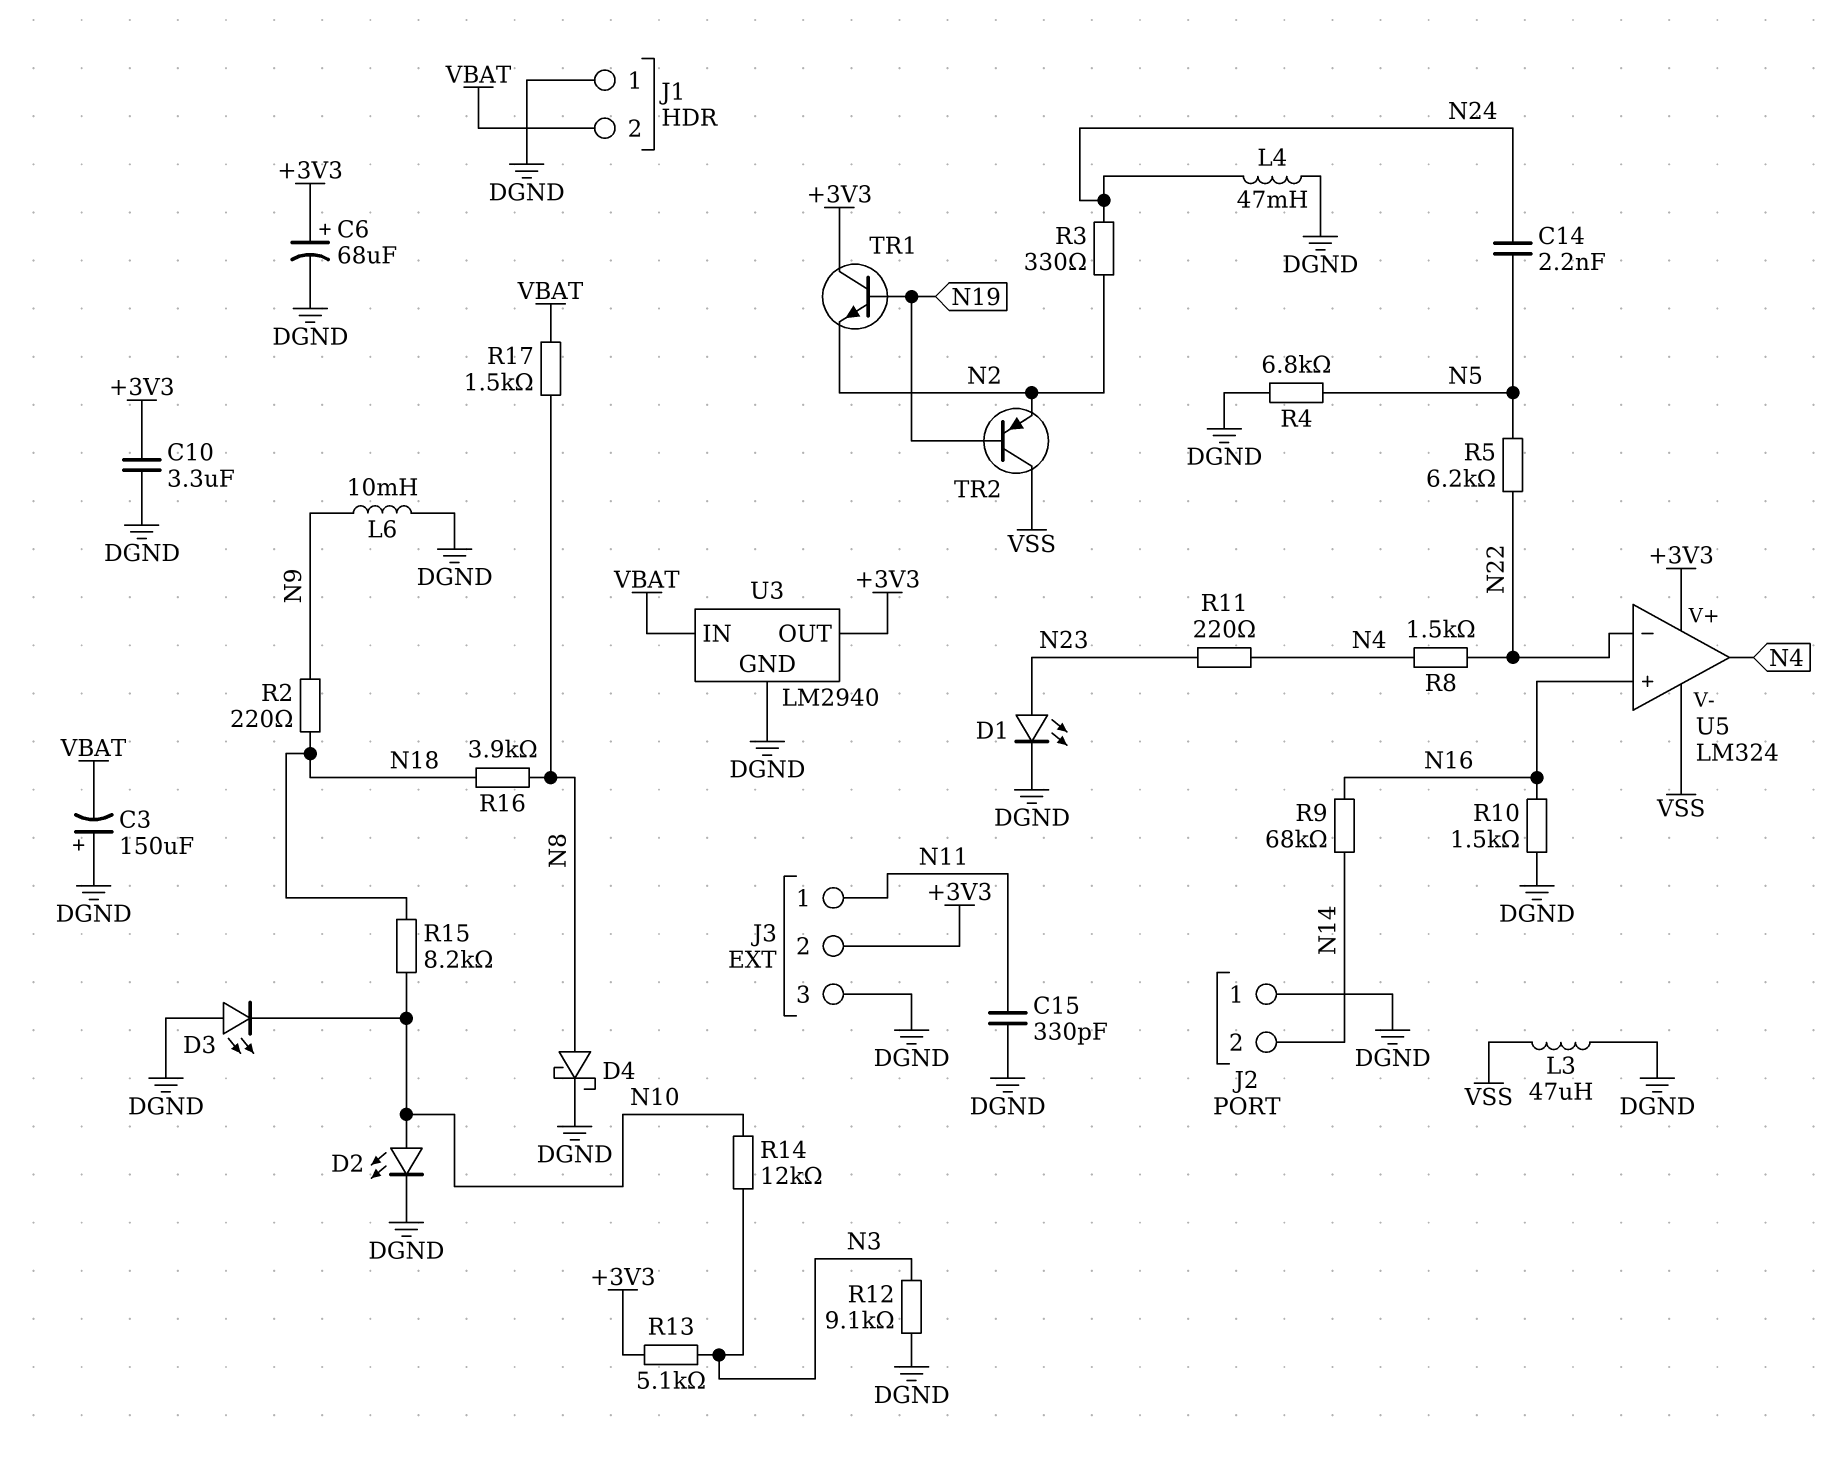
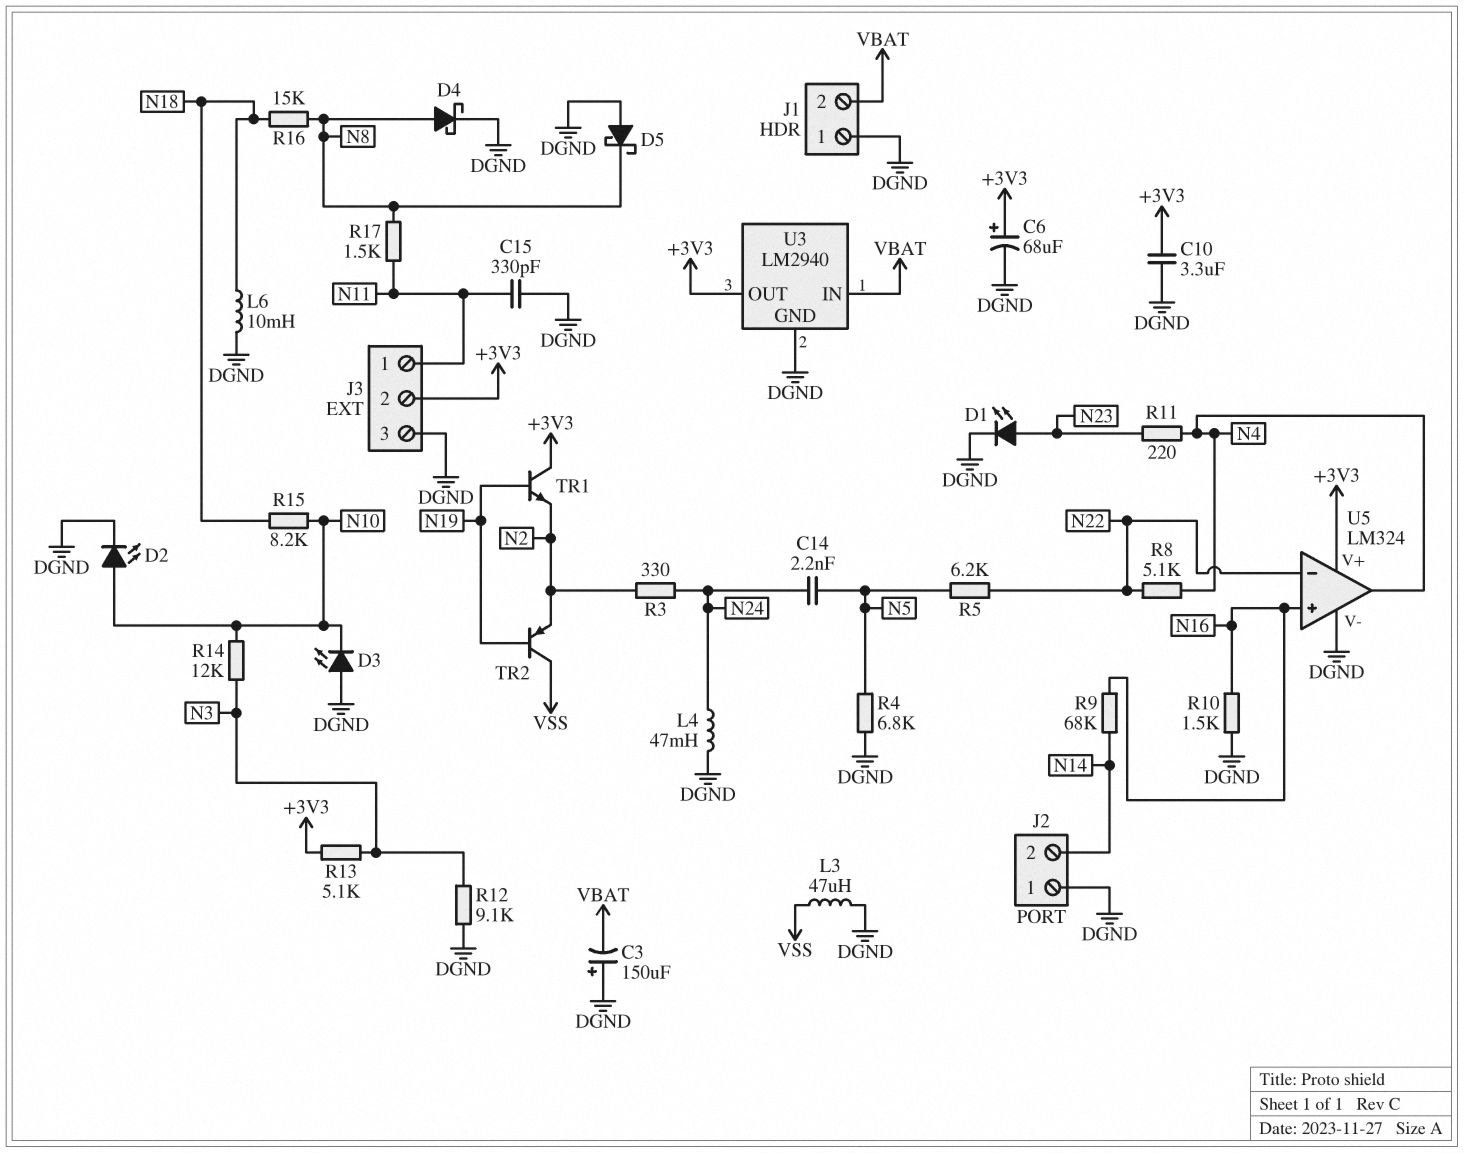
D5: none -> schottky (A DGND, K N8)
L6: 10mH (DGND, N9) -> 10mH (DGND, N18)
R2: 220 (N9, N18) -> none
R8: 1.5k (N4, N22) -> 5.1k (N4, N22)
R16: 3.9k (N8, N18) -> 15k (N8, N18)
R17: 1.5k (N8, VBAT) -> 1.5k (N8, N11)
U5 pin V-: VSS -> DGND

